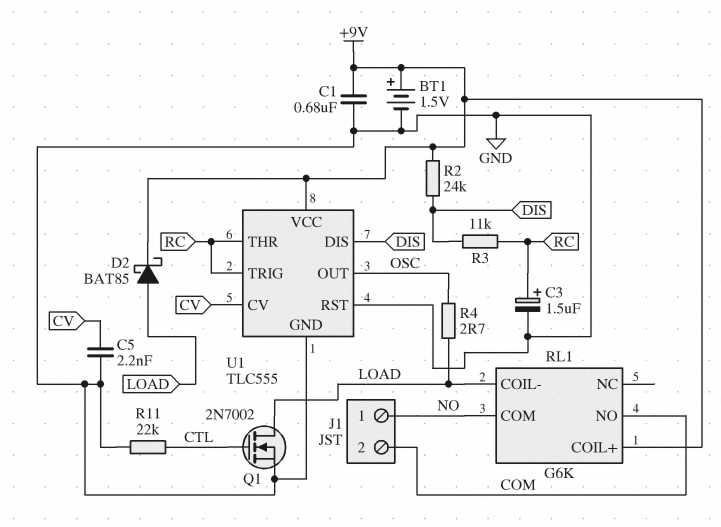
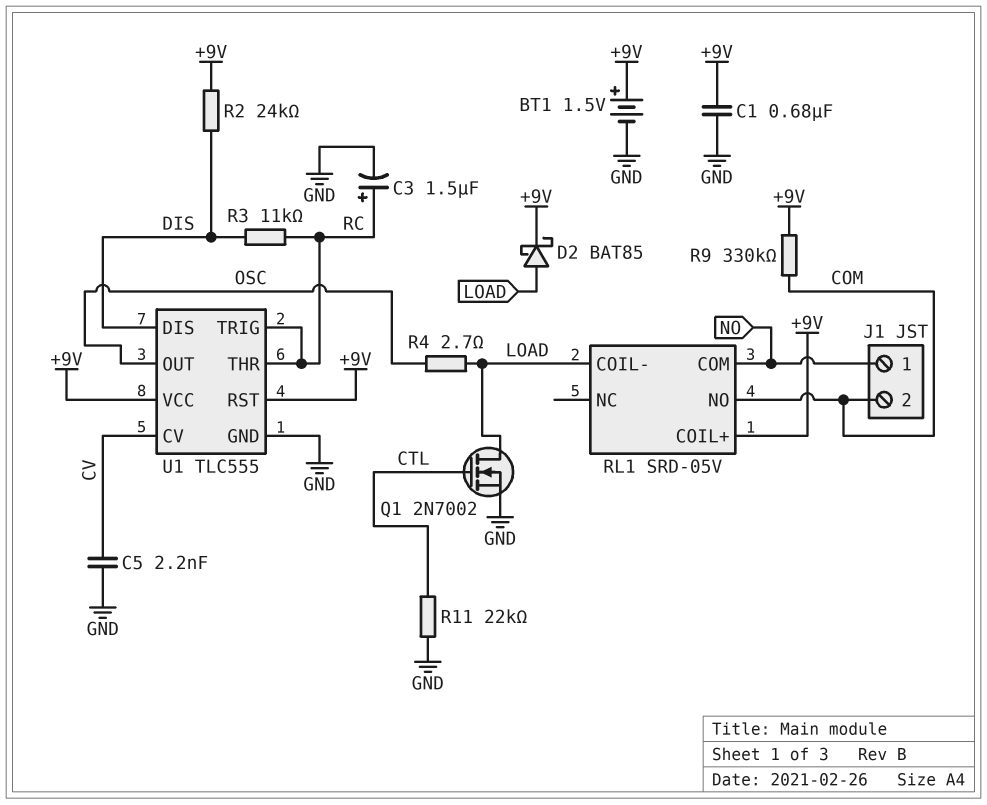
R9: none -> 330k (+9V, COM)
RL1: G6K -> SRD-05V
U1 pin RST: GND -> +9V

